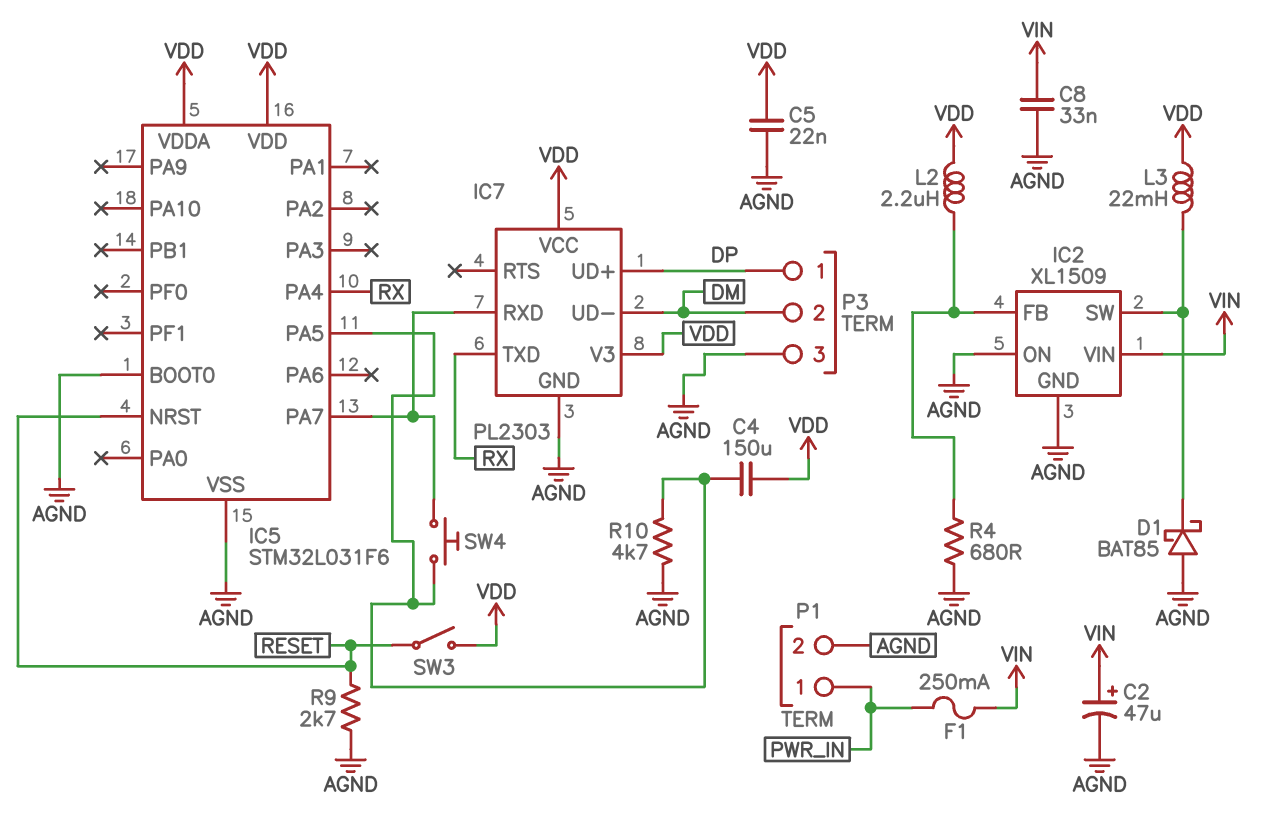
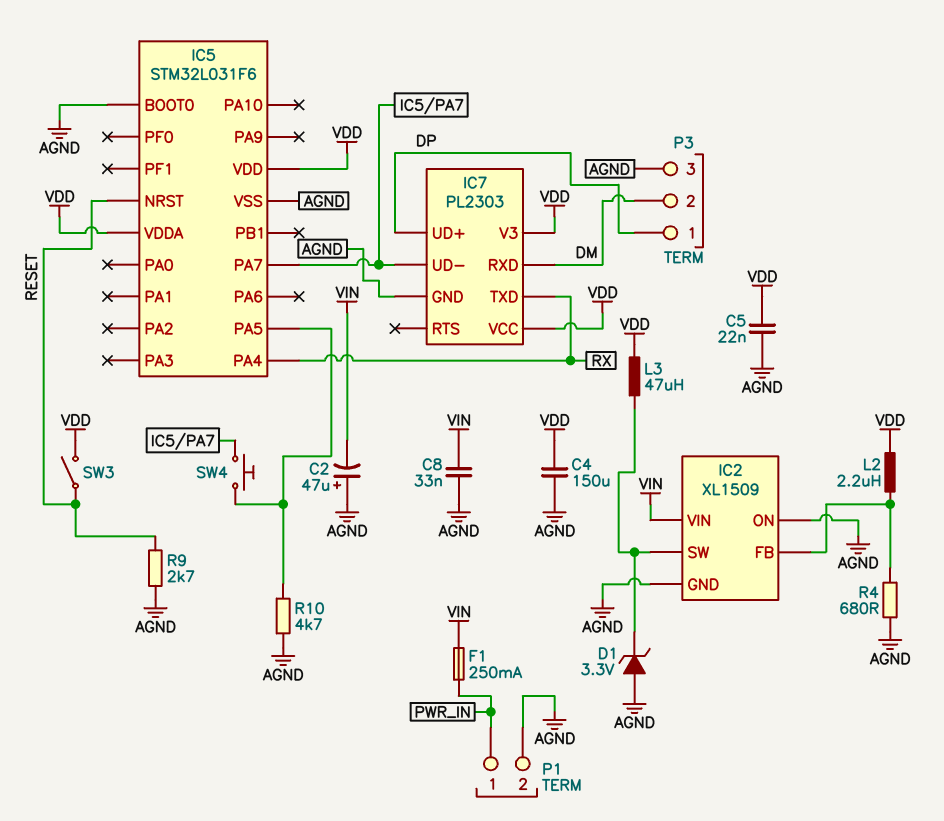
C2: 47uF (plus VIN, minus AGND) -> 47uF (plus AGND, minus VIN)
C4: 150uF (IC5/PA5, VDD) -> 150uF (AGND, VDD)
D1: schottky BAT85 (A AGND, K IC2/SW) -> zener 3.3V (A AGND, K IC2/SW)
IC7 pin RXD: IC5/PA7 -> DM
IC7 pin UD-: DM -> IC5/PA7
L3: 22mH (IC2/SW, VDD) -> 47uH (IC2/SW, VDD)

